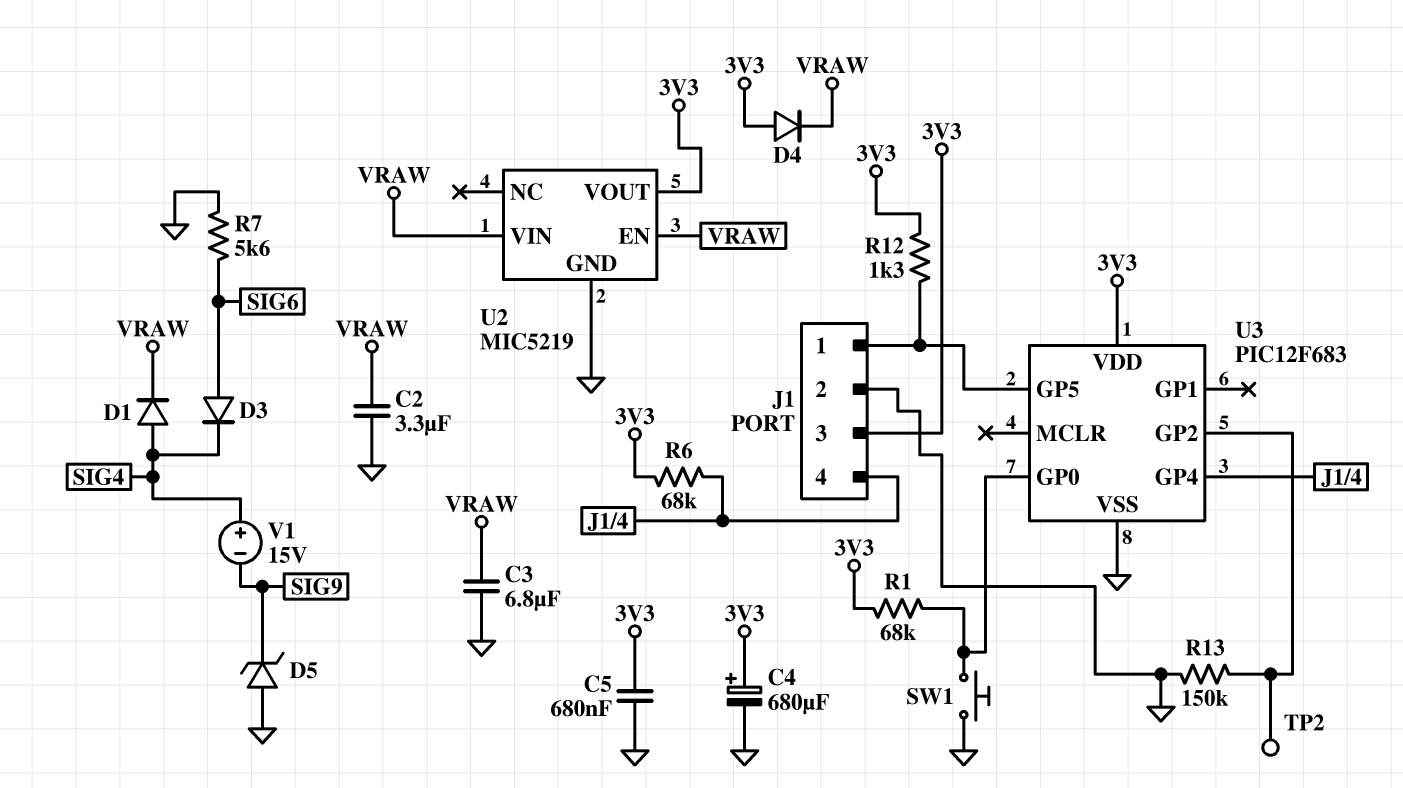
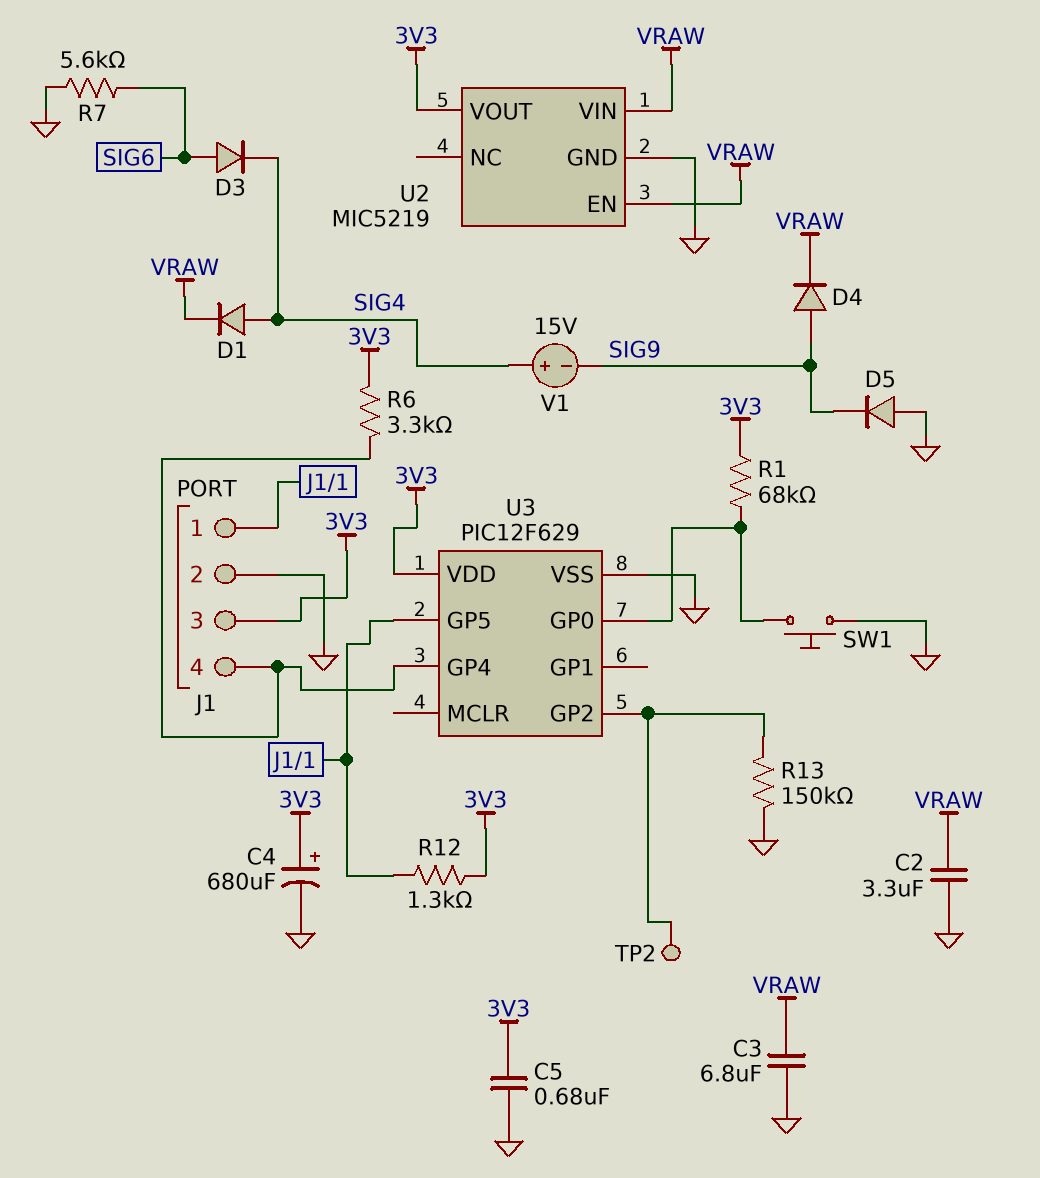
D4: diode (A 3V3, K VRAW) -> diode (A SIG9, K VRAW)
D5: zener (A GND, K SIG9) -> diode (A GND, K SIG9)
R6: 68k (3V3, J1/4) -> 3.3k (3V3, J1/4)
U3: PIC12F683 -> PIC12F629

